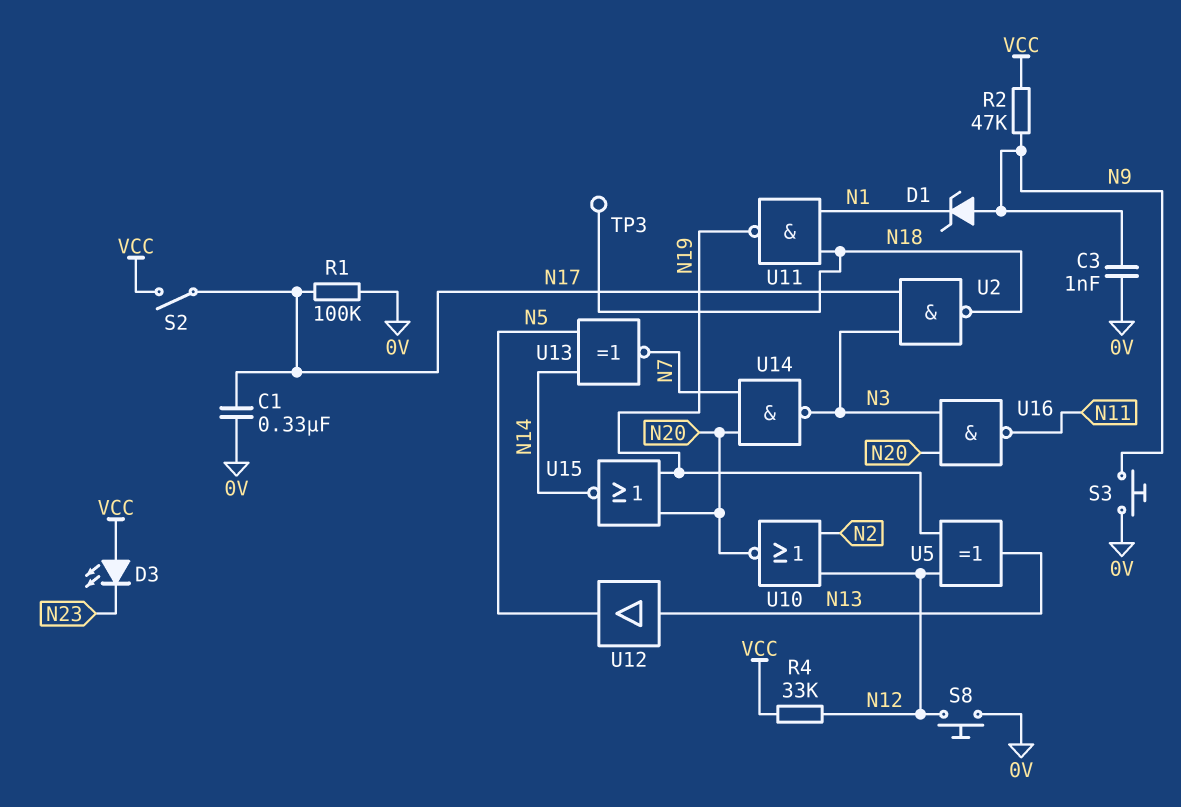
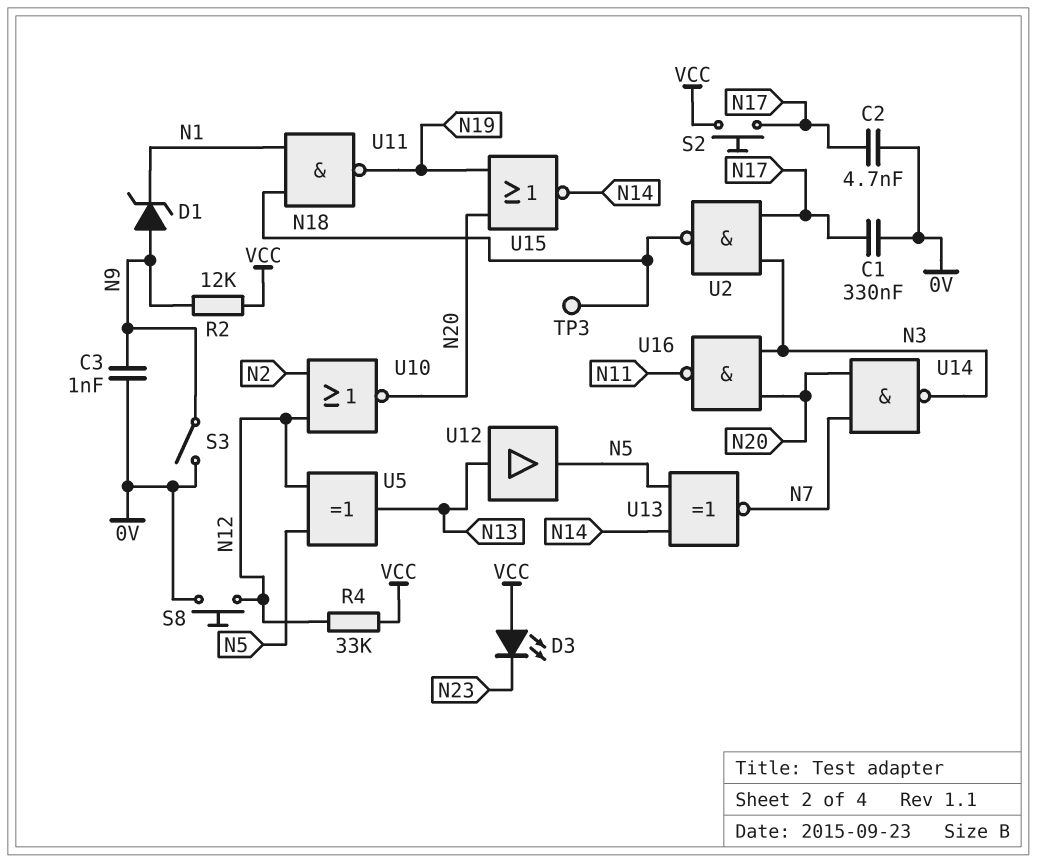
C2: none -> 4.7nF (0V, N17)
R1: 100k (0V, N17) -> none
R2: 47k (N9, VCC) -> 12k (N9, VCC)
S2: switch (N17, VCC) -> button (N17, VCC)
S3: button (0V, N9) -> switch (0V, N9)
U5: XOR (in N12, in N19, out N13) -> XOR (in N5, in N12, out N13)

